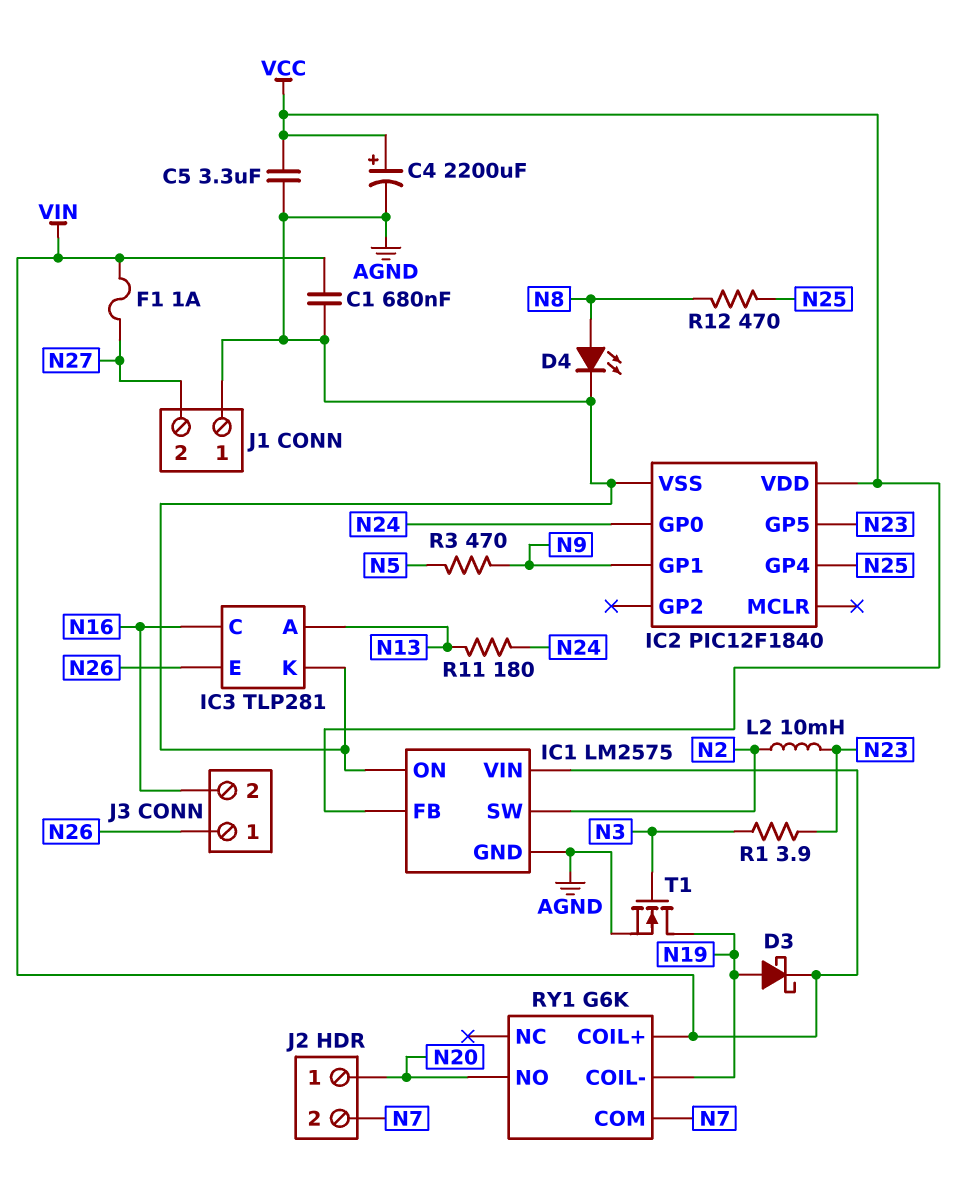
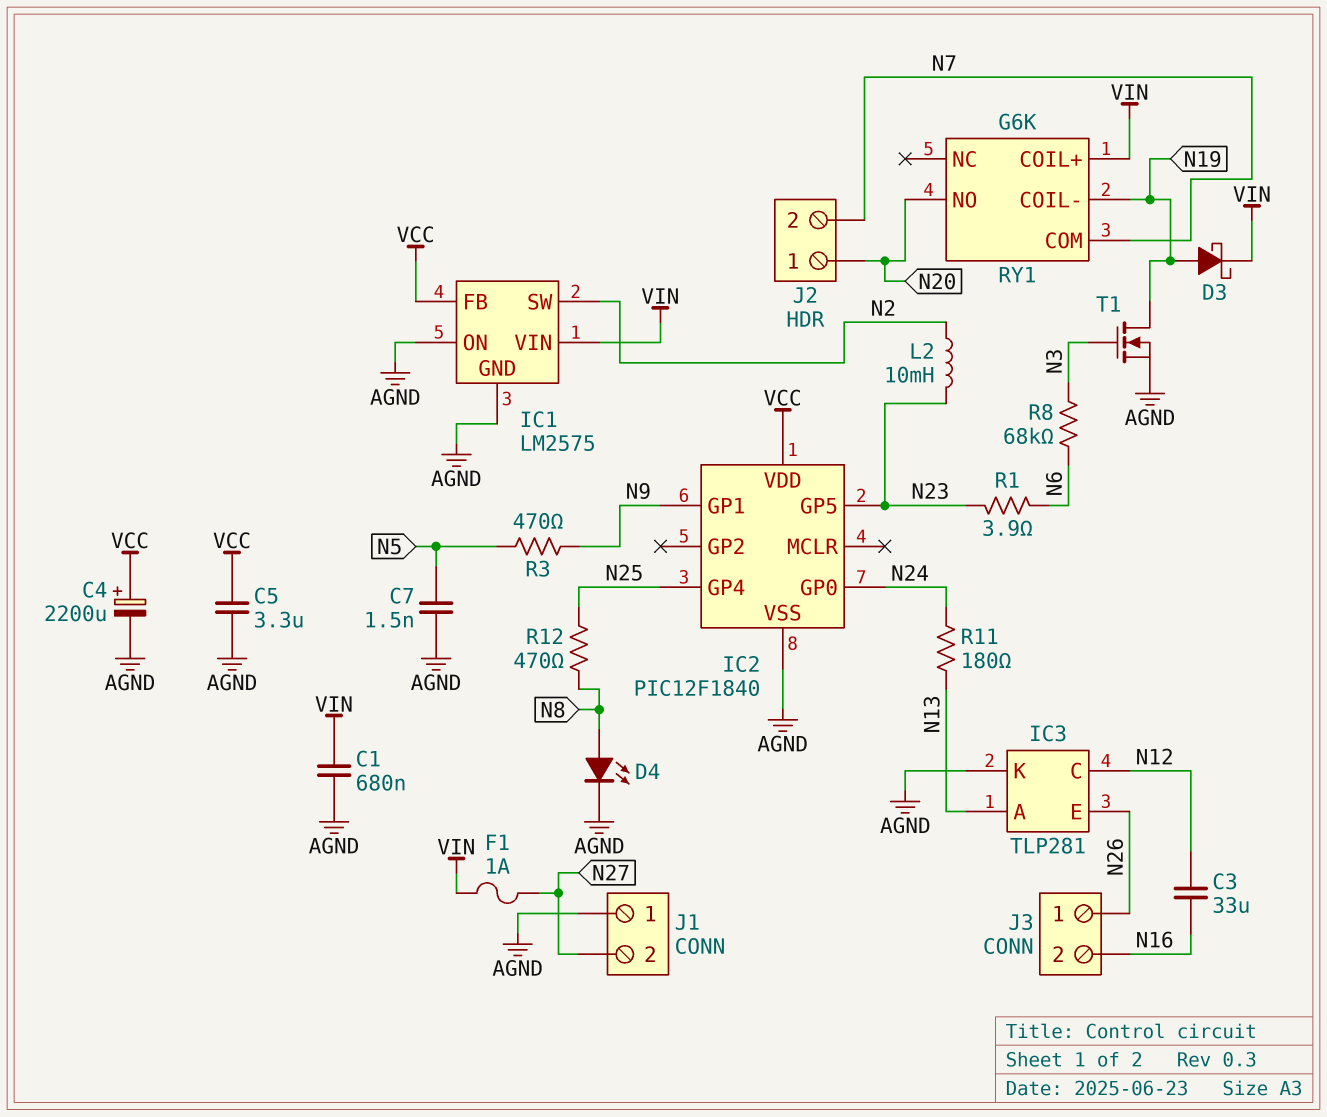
C3: none -> 33uF (N12, N16)
C7: none -> 1.5nF (AGND, N5)
IC3 pin C: N16 -> N12
R1: 3.9 (N3, N23) -> 3.9 (N6, N23)
R8: none -> 68k (N3, N6)

